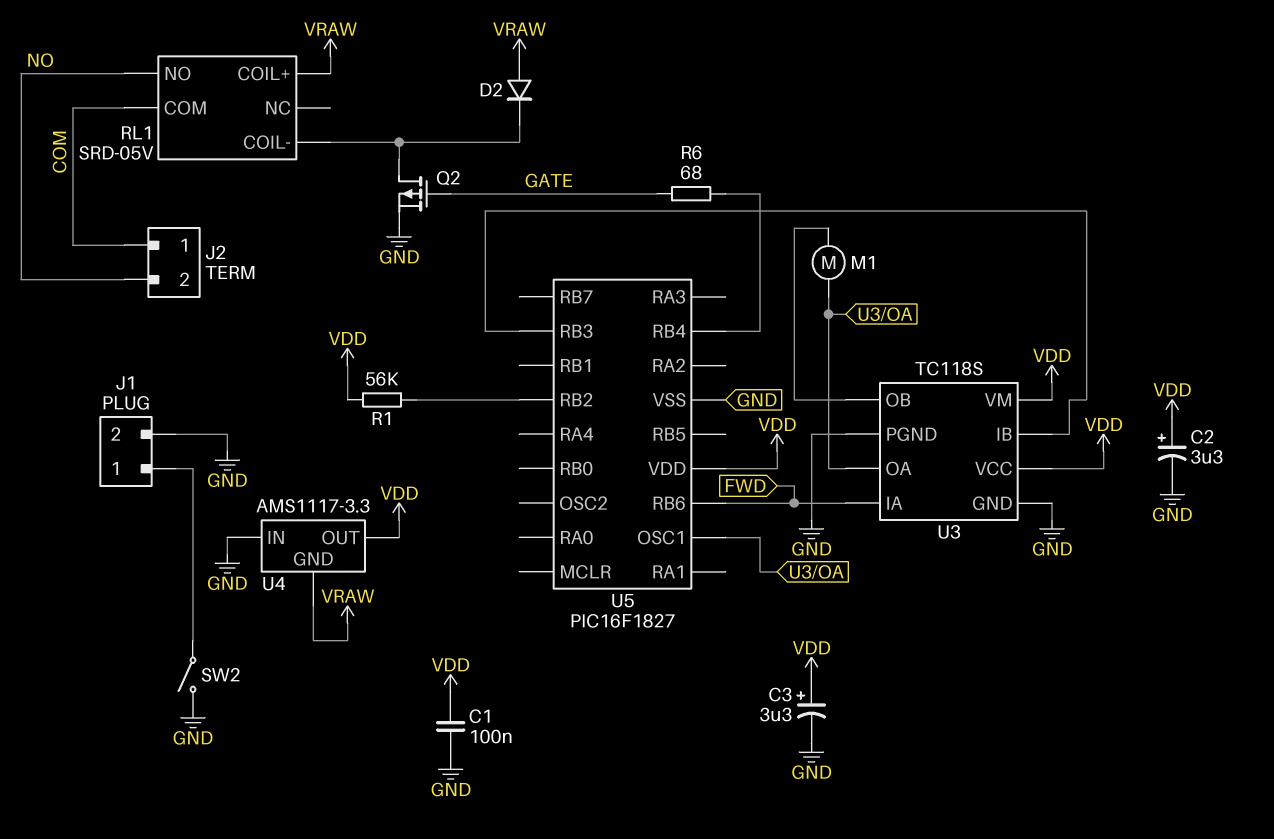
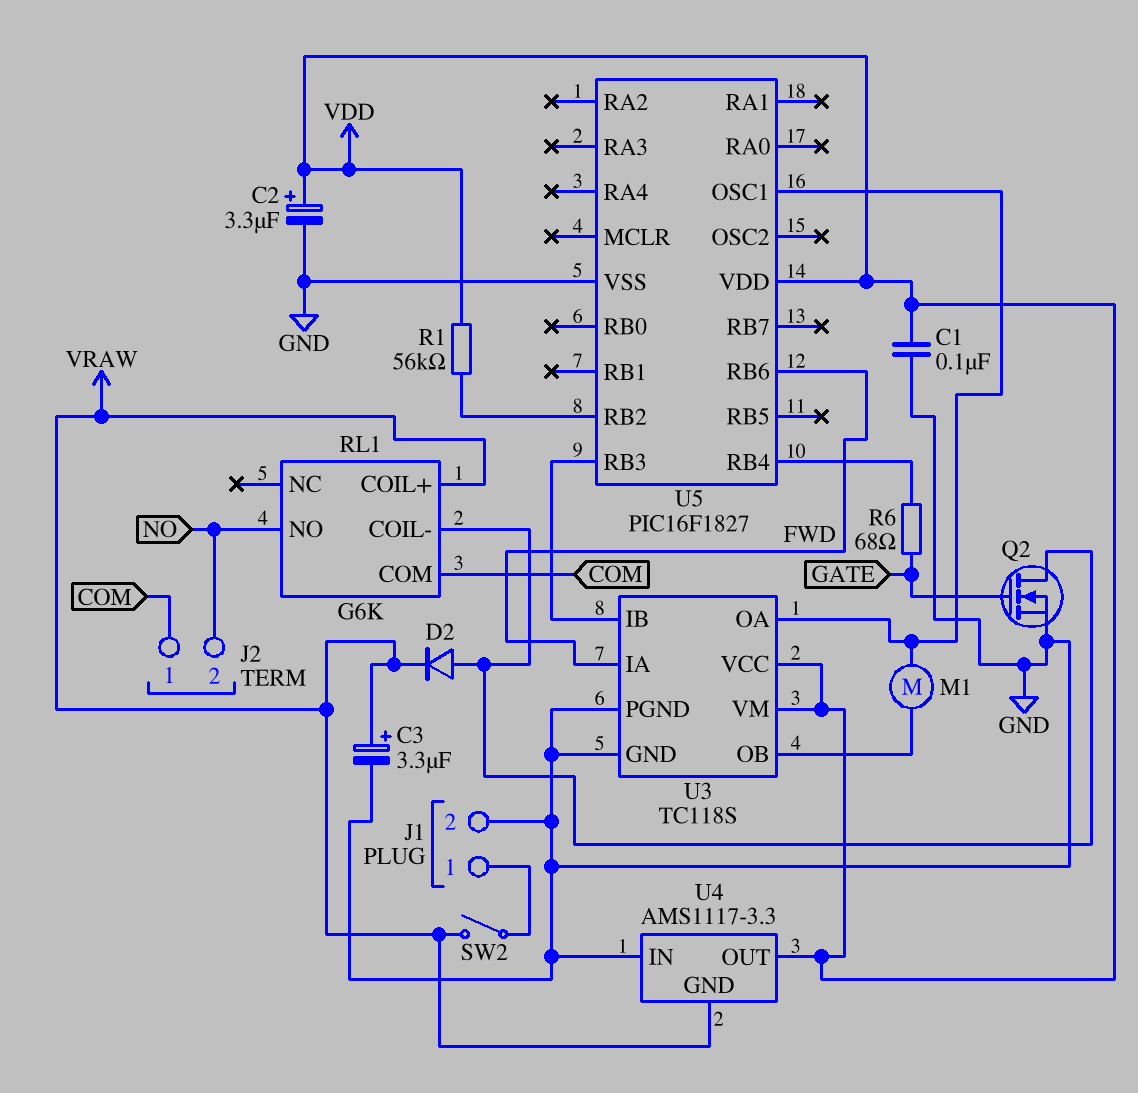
C3: 3.3uF (plus VDD, minus GND) -> 3.3uF (plus VRAW, minus GND)
D2: diode (A VRAW, K RL1/COIL-) -> diode (A RL1/COIL-, K VRAW)
Q2: PMOS (G GATE, D RL1/COIL-, S GND) -> NMOS (G GATE, D RL1/COIL-, S GND)
RL1: SRD-05V -> G6K
SW2: switch (GND, J1/1) -> switch (J1/1, VRAW)

